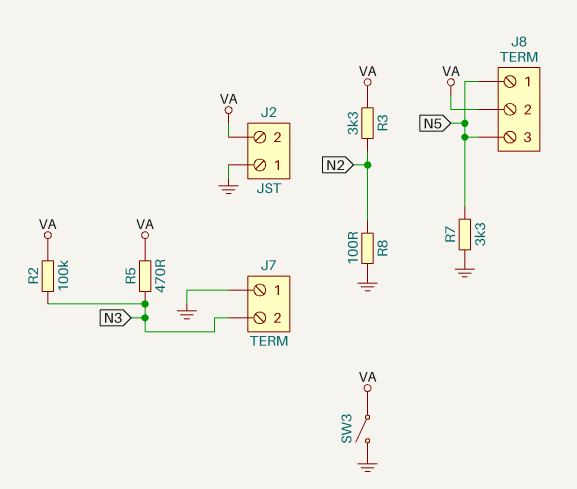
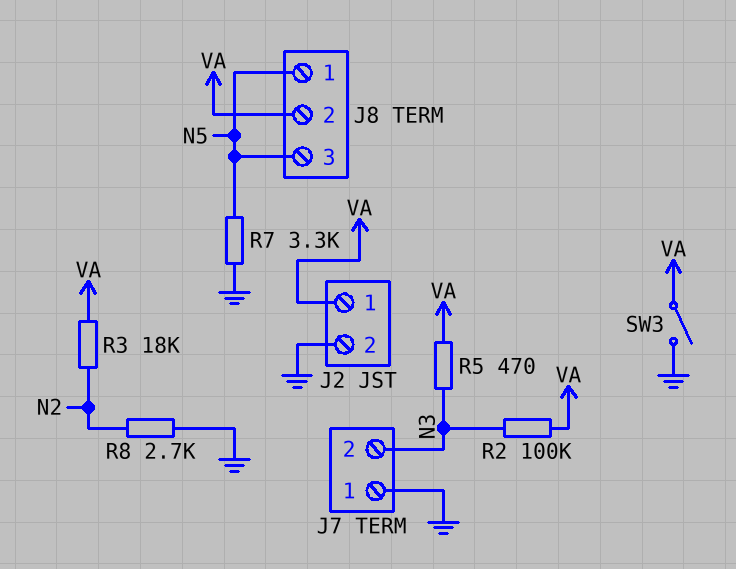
J2 pin 1: GND -> VA
J2 pin 2: VA -> GND
R3: 3.3k (N2, VA) -> 18k (N2, VA)
R8: 100 (GND, N2) -> 2.7k (GND, N2)

